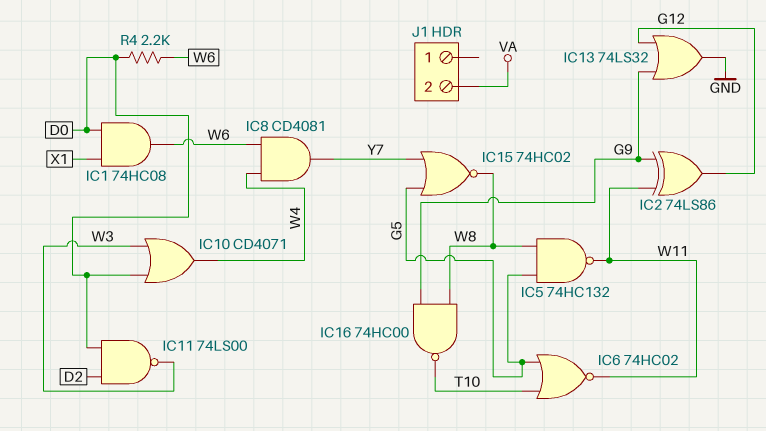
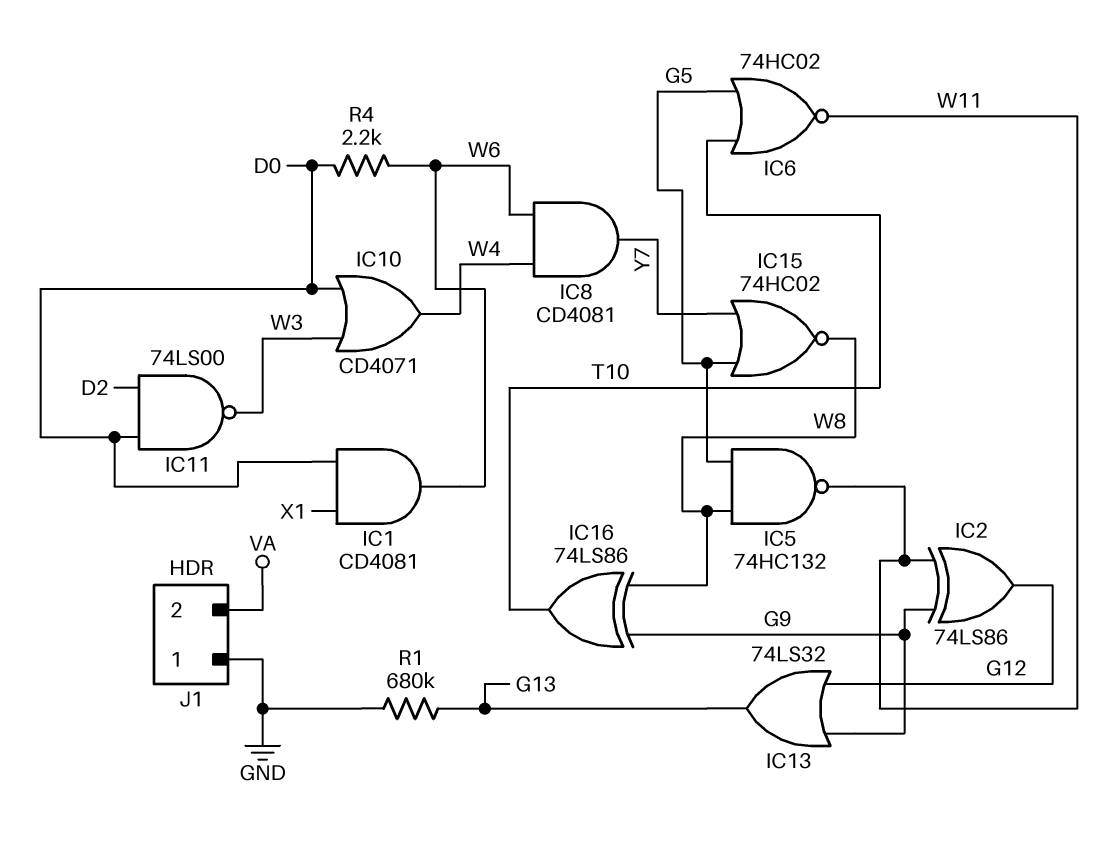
IC1: AND 74HC08 (in D0, in X1, out W6) -> AND CD4081 (in D0, in X1, out W6)
IC13: OR 74LS32 (in G9, in G12, out GND) -> OR 74LS32 (in G9, in G12, out G13)
IC16: NAND 74HC00 (in G9, in W8, out T10) -> XOR 74LS86 (in G9, in W8, out T10)
J1 pin 1: none -> GND
R1: none -> 680k (G13, GND)

